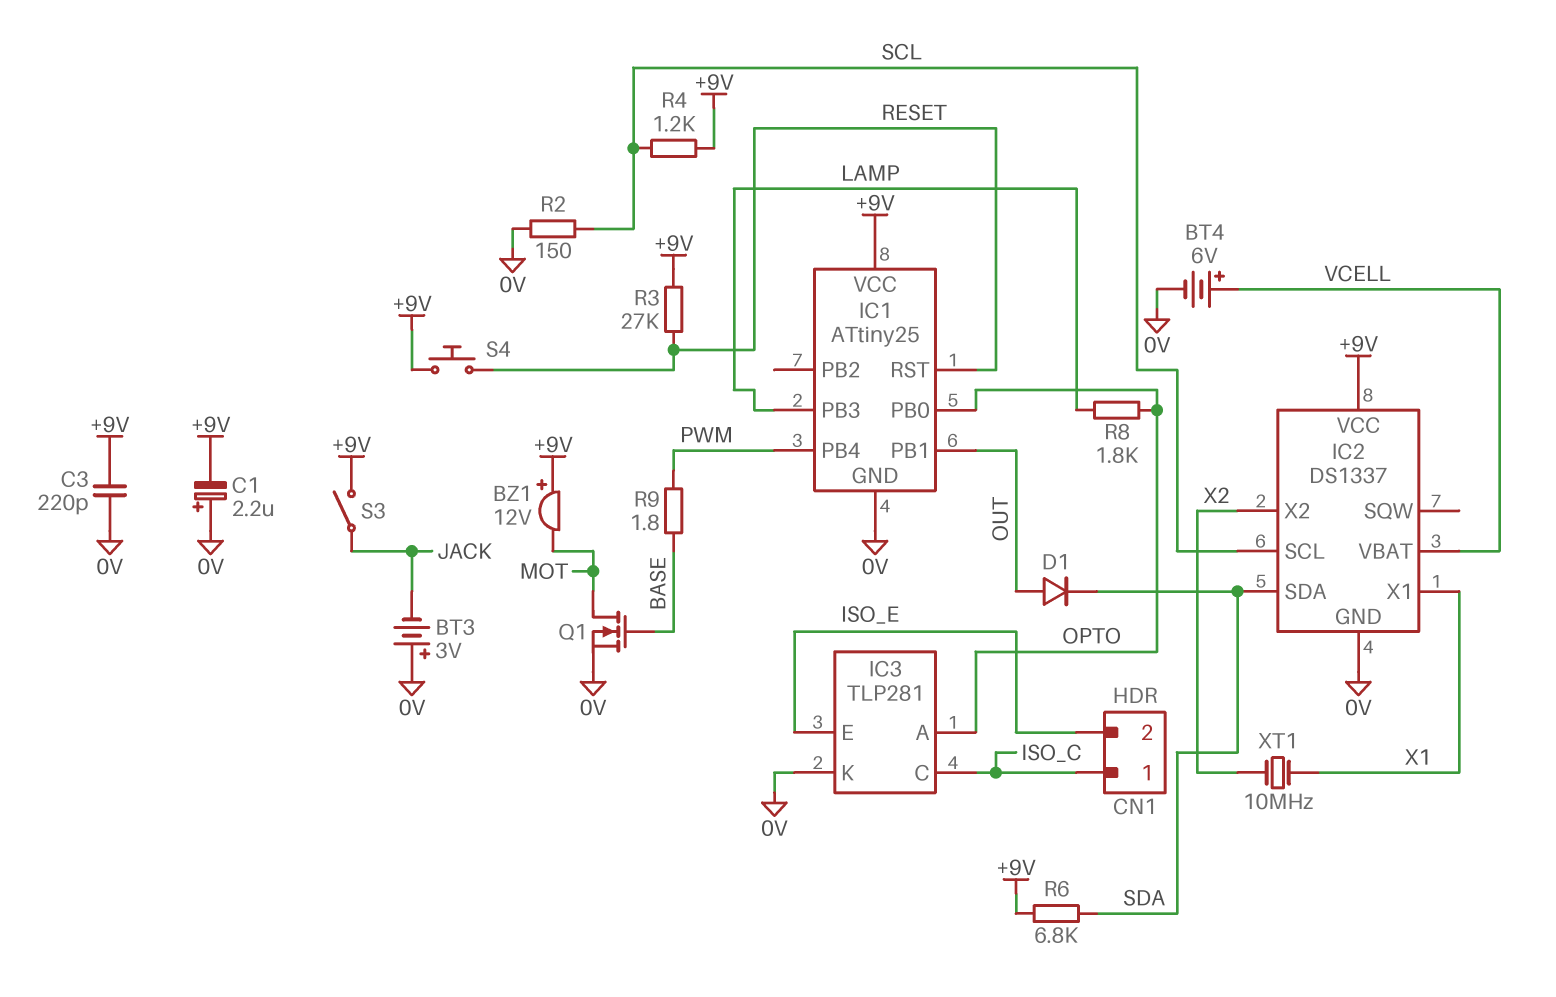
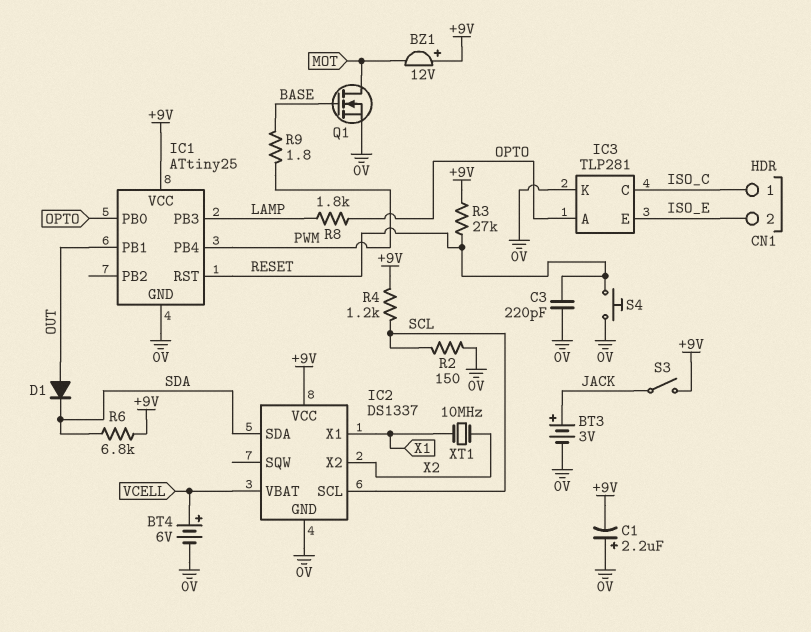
BT3: 3V (plus 0V, minus JACK) -> 3V (plus JACK, minus 0V)
C3: 220pF (+9V, 0V) -> 220pF (0V, RESET)
S4: button (+9V, RESET) -> button (0V, RESET)

